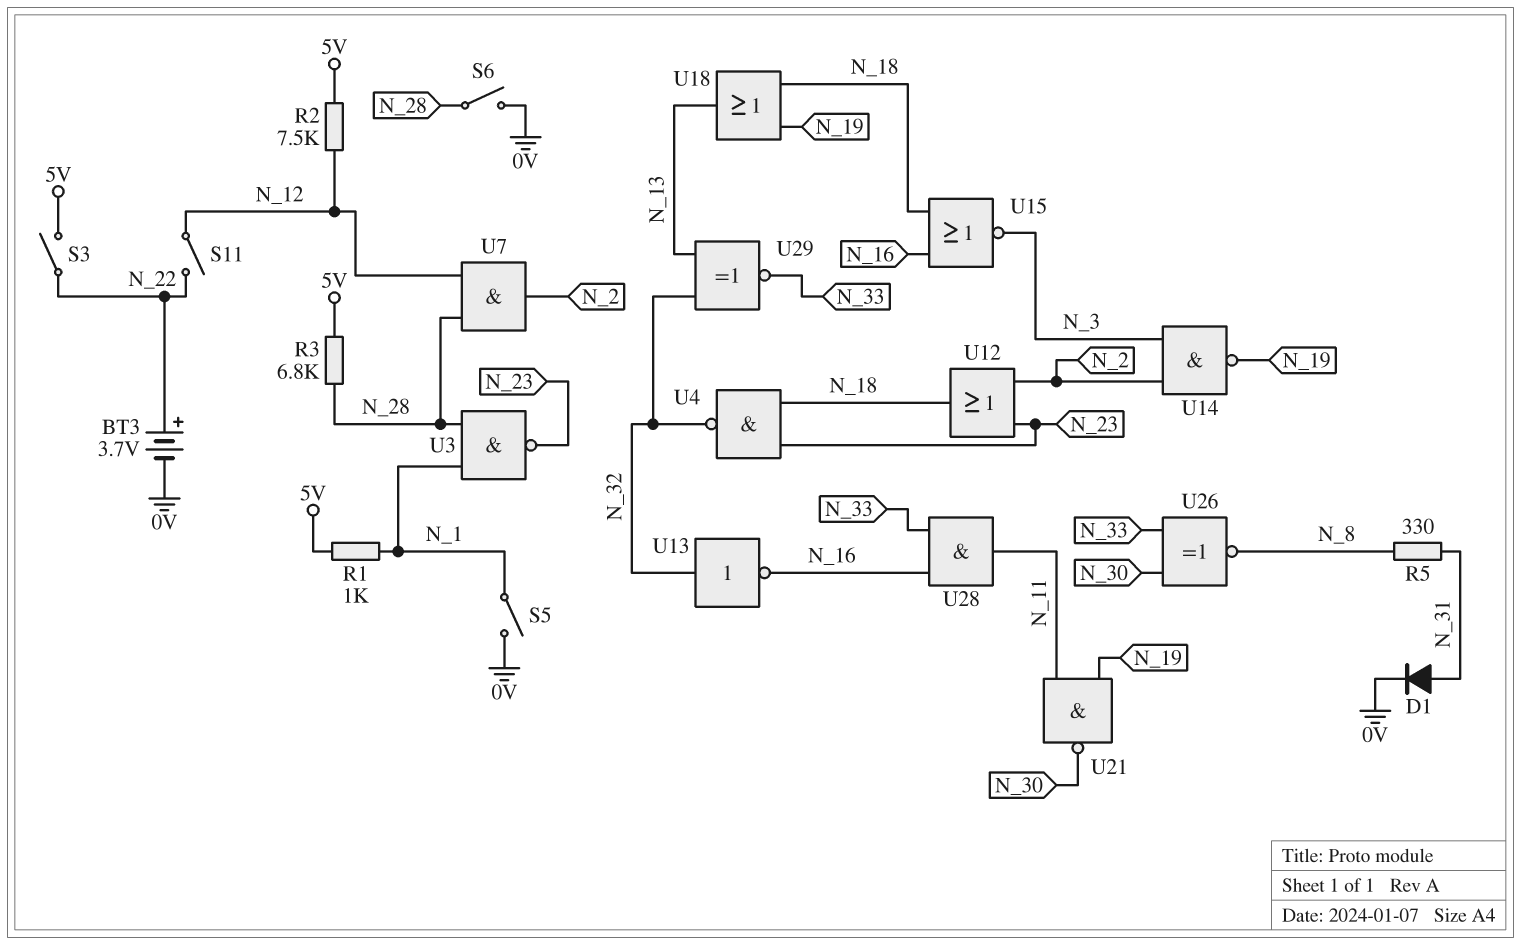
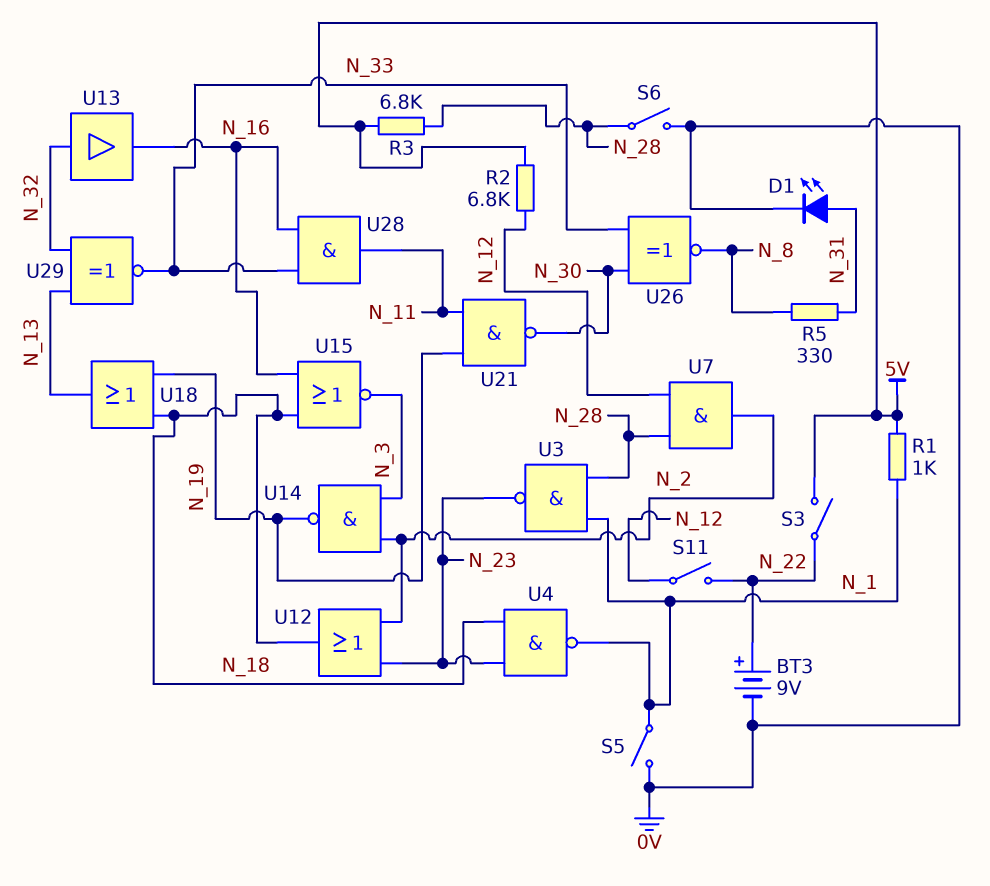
BT3: 3.7V (plus N_22, minus 0V) -> 9V (plus N_22, minus 0V)
D1: diode (A N_31, K 0V) -> LED (A N_31, K 0V)
R2: 7.5k (5V, N_12) -> 6.8k (5V, N_12)
U4: NAND (in N_18, in N_23, out N_32) -> NAND (in N_18, in N_23, out N_1)
U13: NOT (in N_32, out N_16) -> buffer (in N_32, out N_16)

